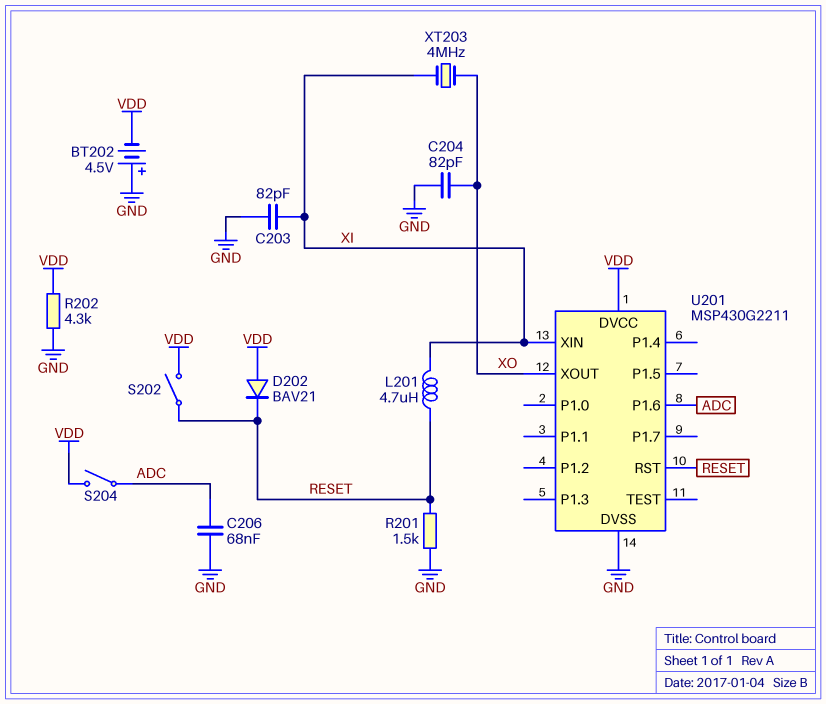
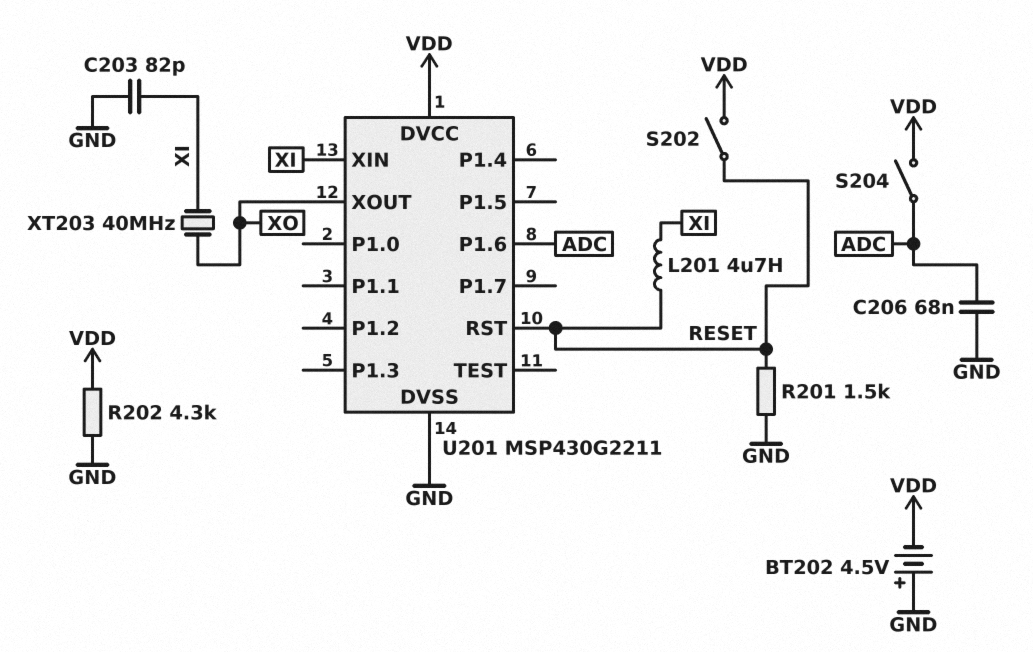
C204: 82pF (GND, XO) -> none
D202: diode BAV21 (A VDD, K RESET) -> none
XT203: 4MHz (XI, XO) -> 40MHz (XI, XO)

